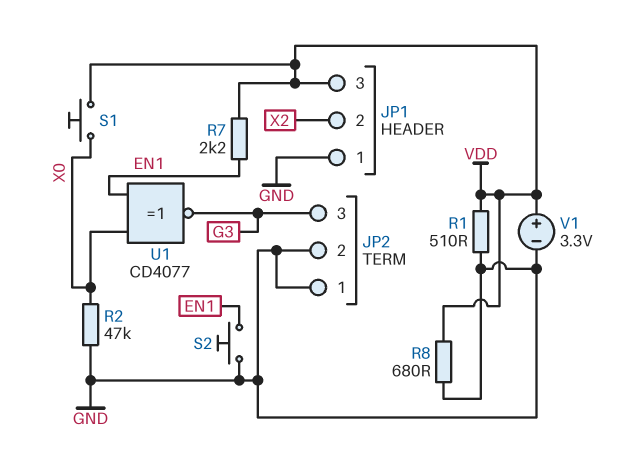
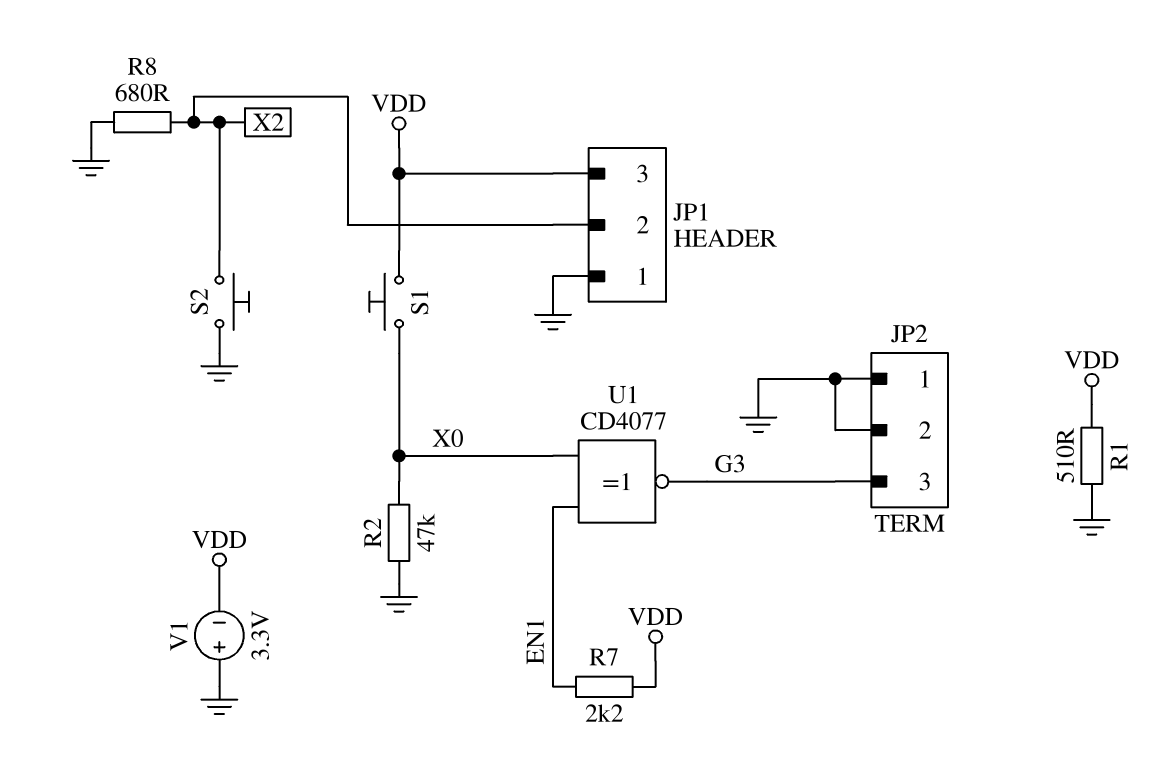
R8: 680 (GND, VDD) -> 680 (GND, X2)
S2: button (EN1, GND) -> button (GND, X2)
V1: 3.3V (plus VDD, minus GND) -> 3.3V (plus GND, minus VDD)

